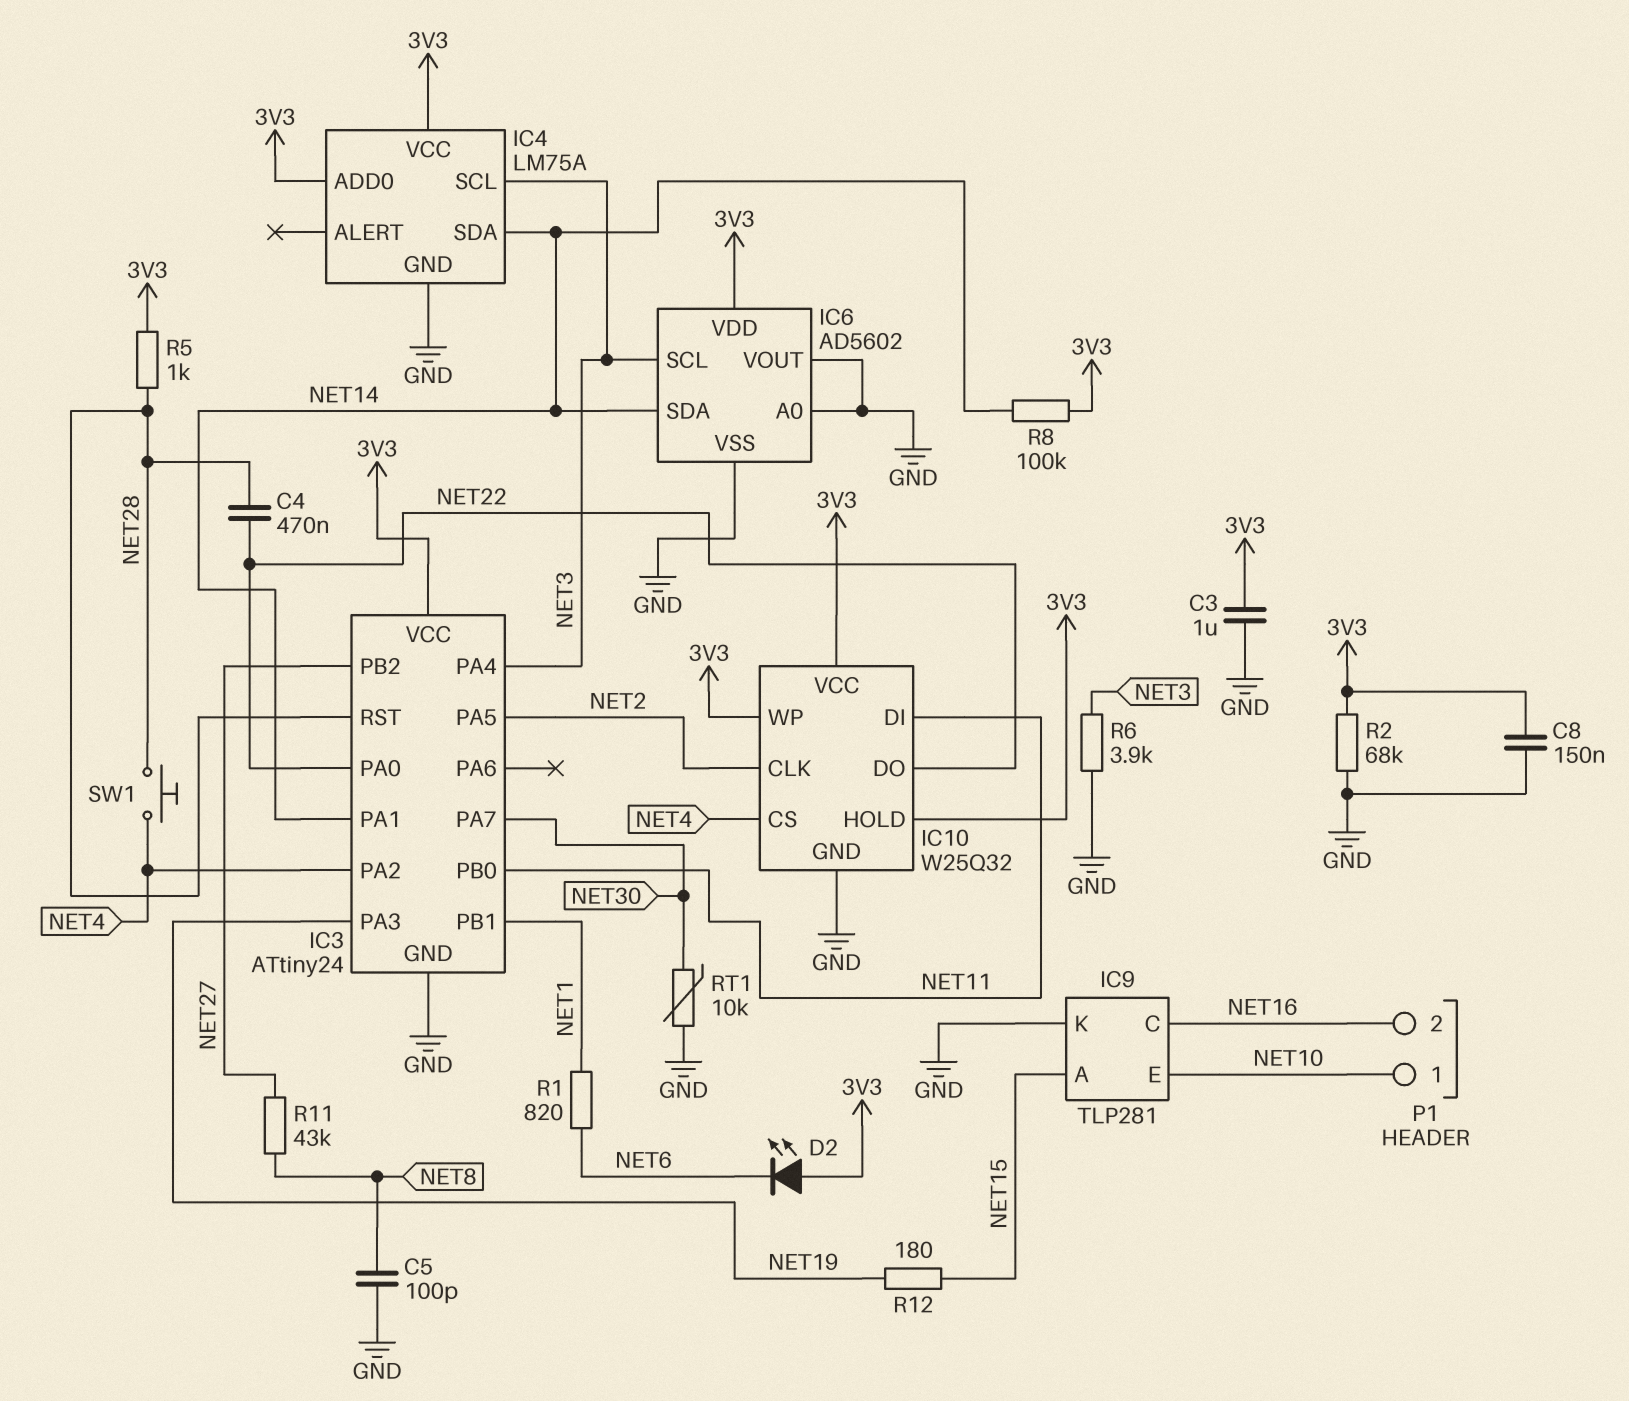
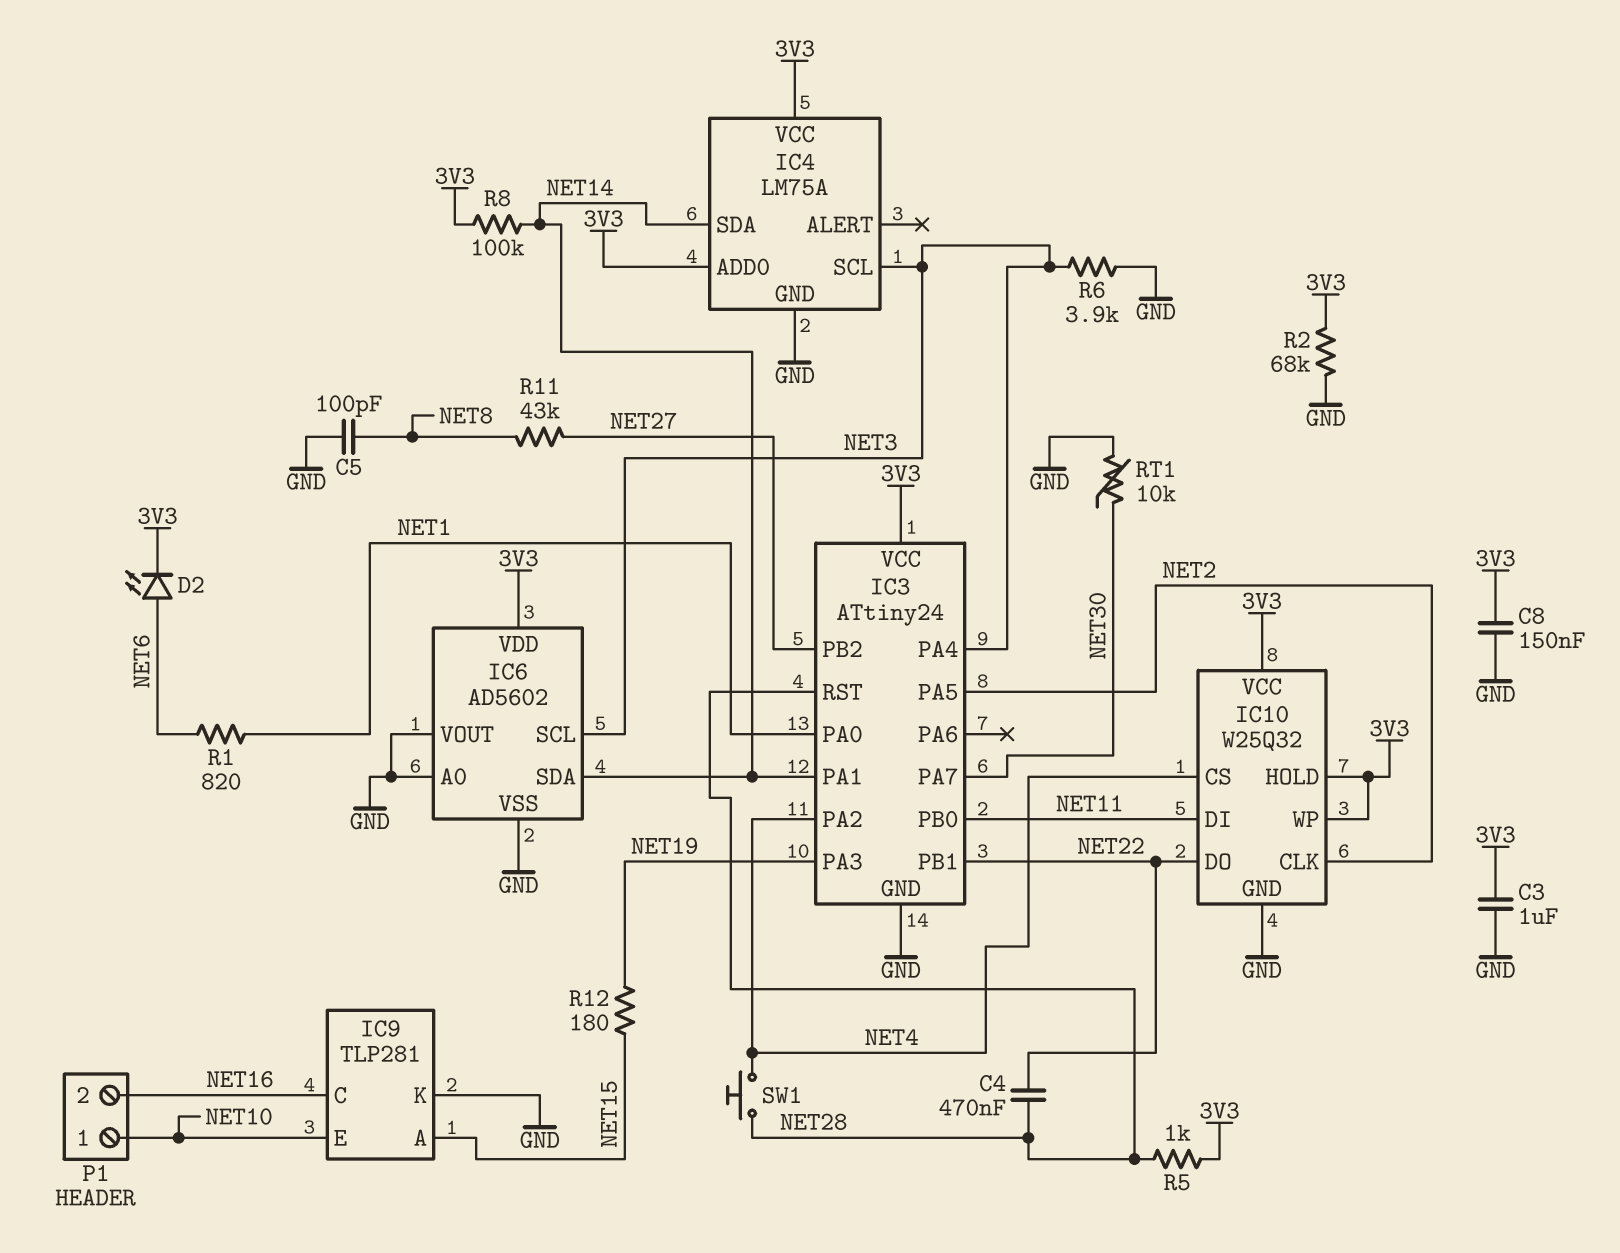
D2: LED (A 3V3, K NET6) -> LED (A NET6, K 3V3)
IC3 pin PA0: NET22 -> NET1
IC3 pin PB1: NET1 -> NET22

